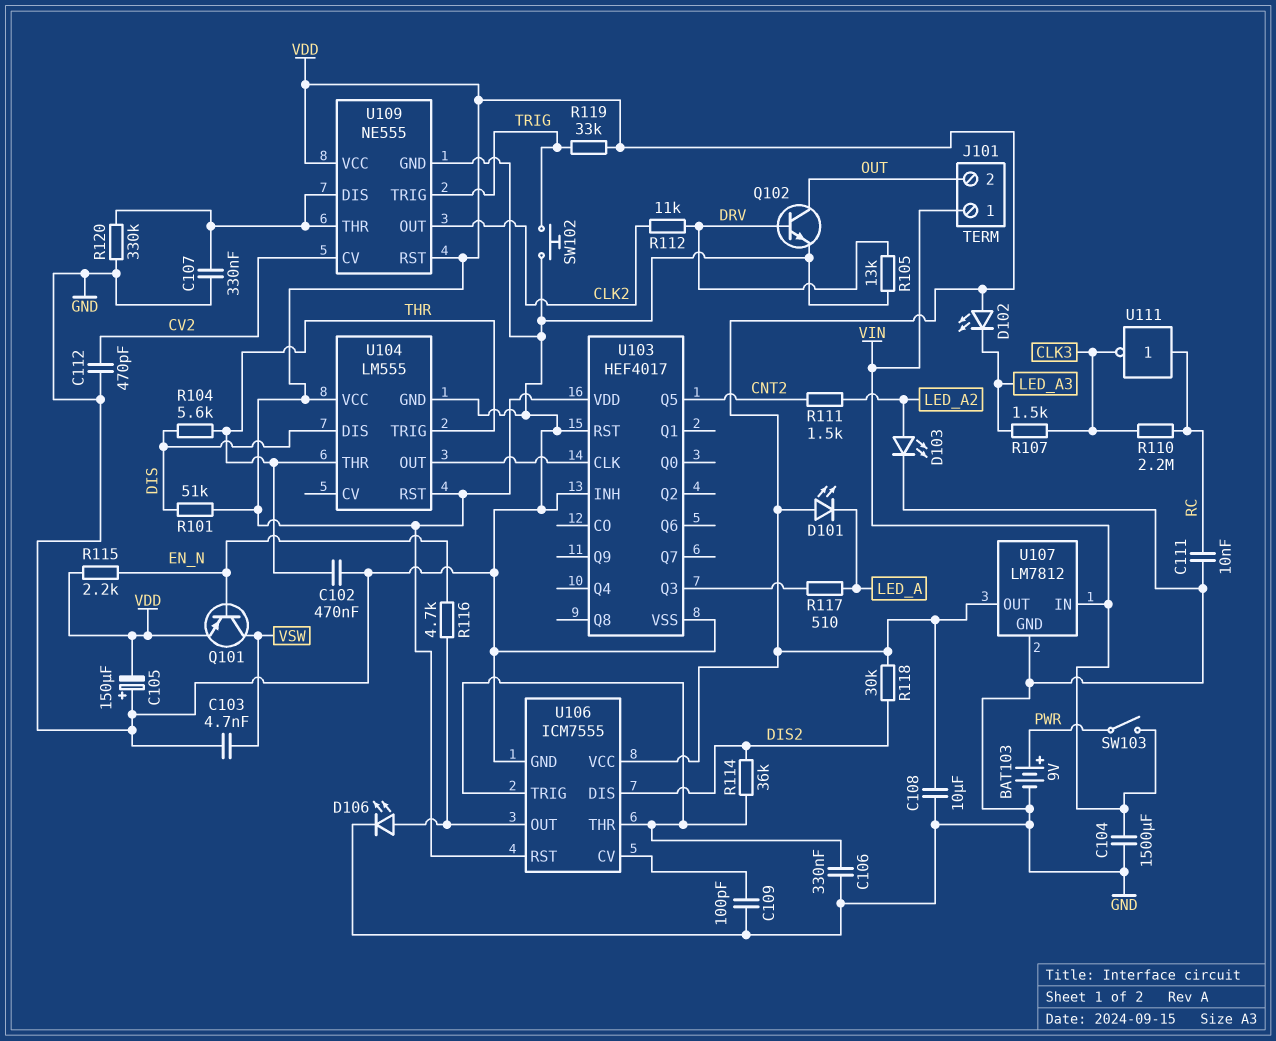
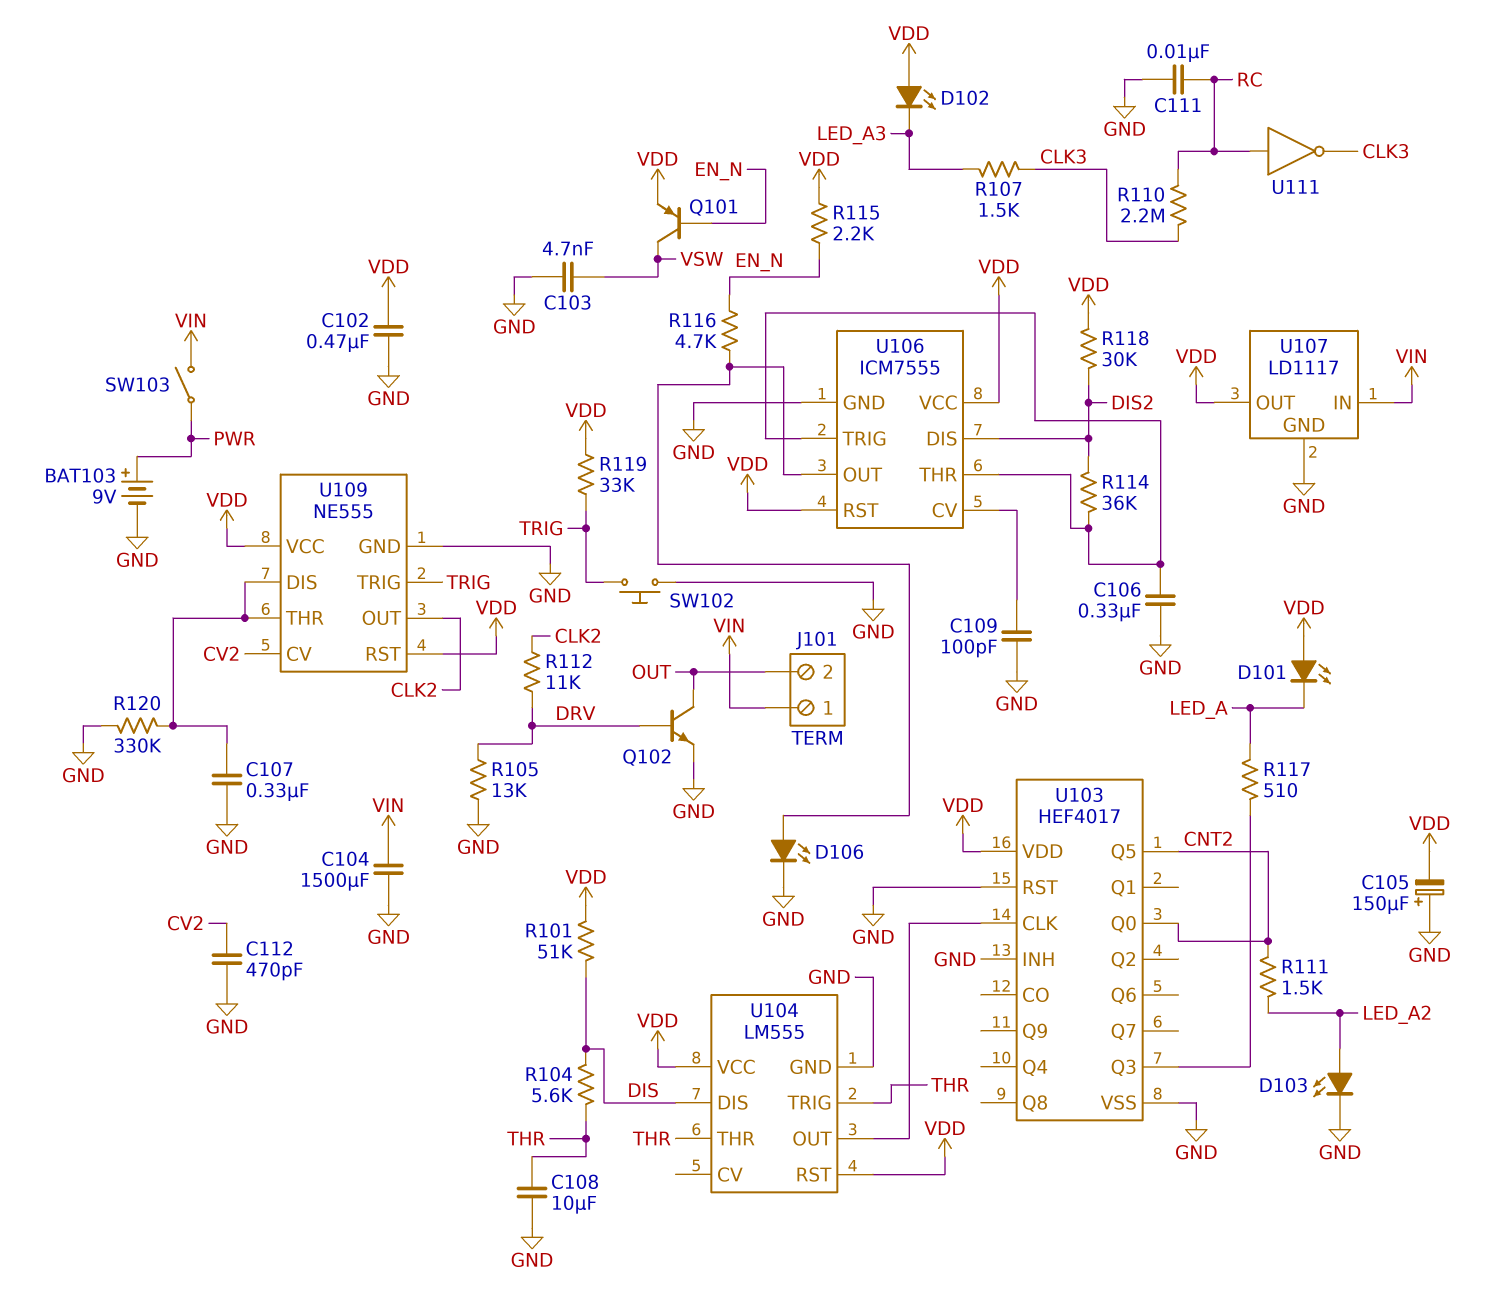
C102: 470nF (GND, THR) -> 470nF (GND, VDD)
C108: 10uF (GND, VDD) -> 10uF (GND, THR)
U103 pin Q0: none -> CNT2
U107: LM7812 -> LD1117

